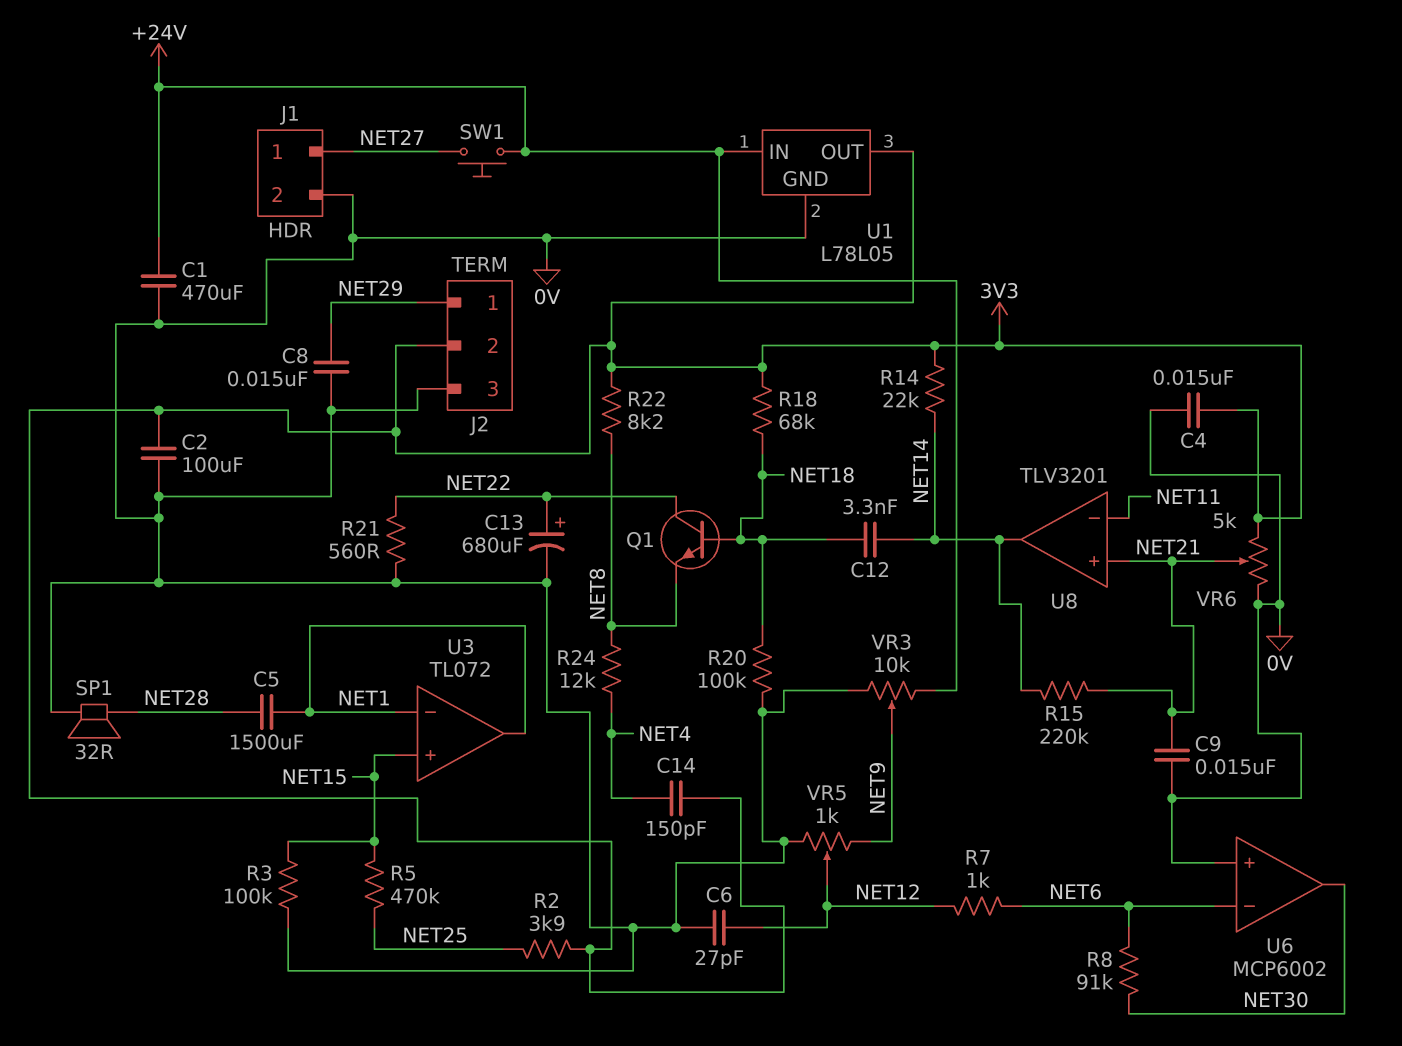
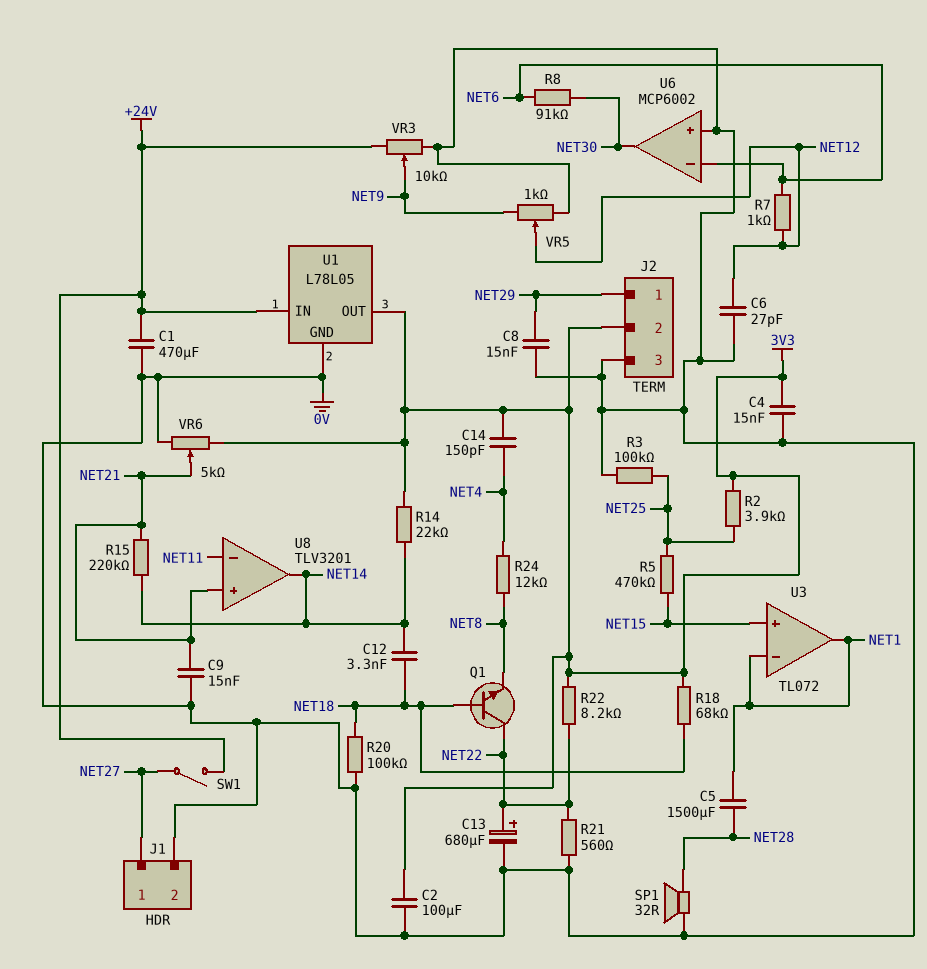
R3: 100k (0V, NET15) -> 100k (0V, NET25)
R22: 8.2k (3V3, NET8) -> 8.2k (3V3, NET22)
SW1: button (+24V, NET27) -> switch (+24V, NET27)

